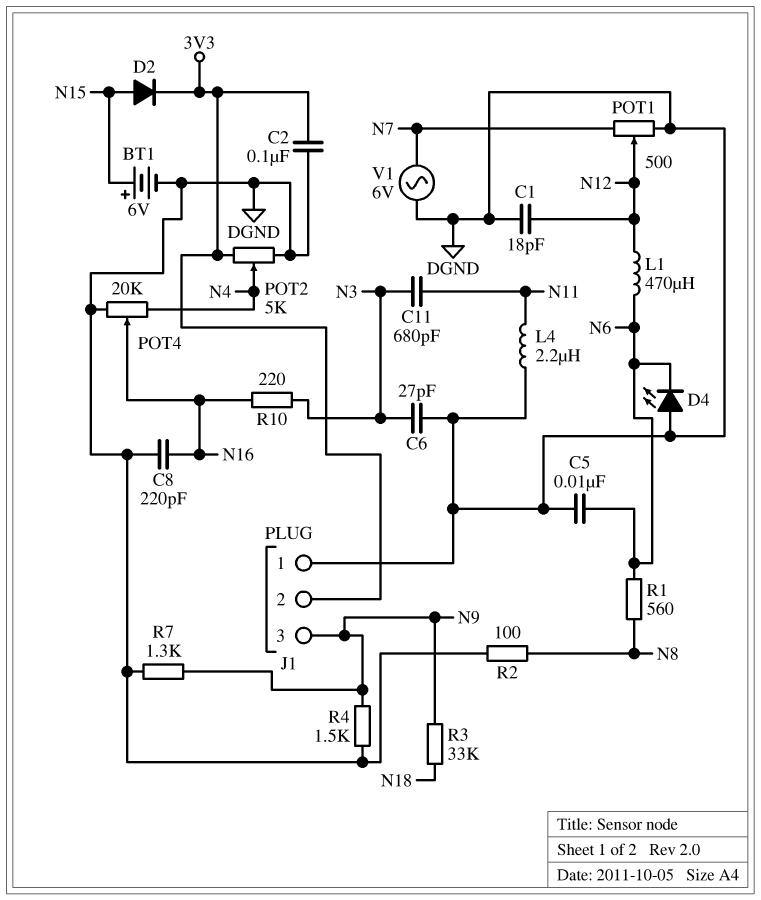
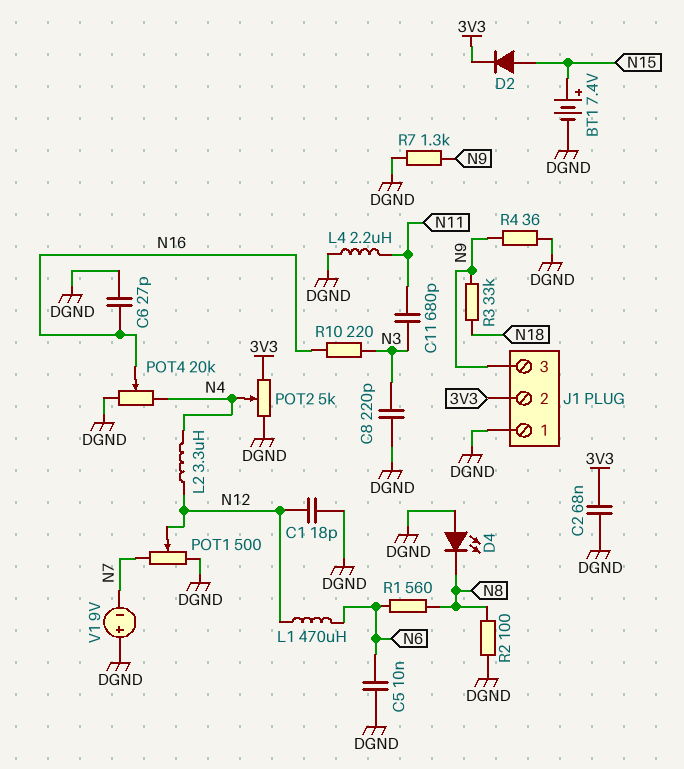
BT1: 6V (plus N15, minus DGND) -> 7.4V (plus N15, minus DGND)
C2: 100nF (3V3, DGND) -> 68nF (3V3, DGND)
C6: 27pF (DGND, N3) -> 27pF (DGND, N16)
C8: 220pF (DGND, N16) -> 220pF (DGND, N3)
D4: LED (A DGND, K N6) -> LED (A DGND, K N8)
L2: none -> 3.3uH (N4, N12)
R4: 1.5k (DGND, N9) -> 36 (DGND, N9)
V1: AC 6V (DGND, N7) -> 9V (plus DGND, minus N7)

